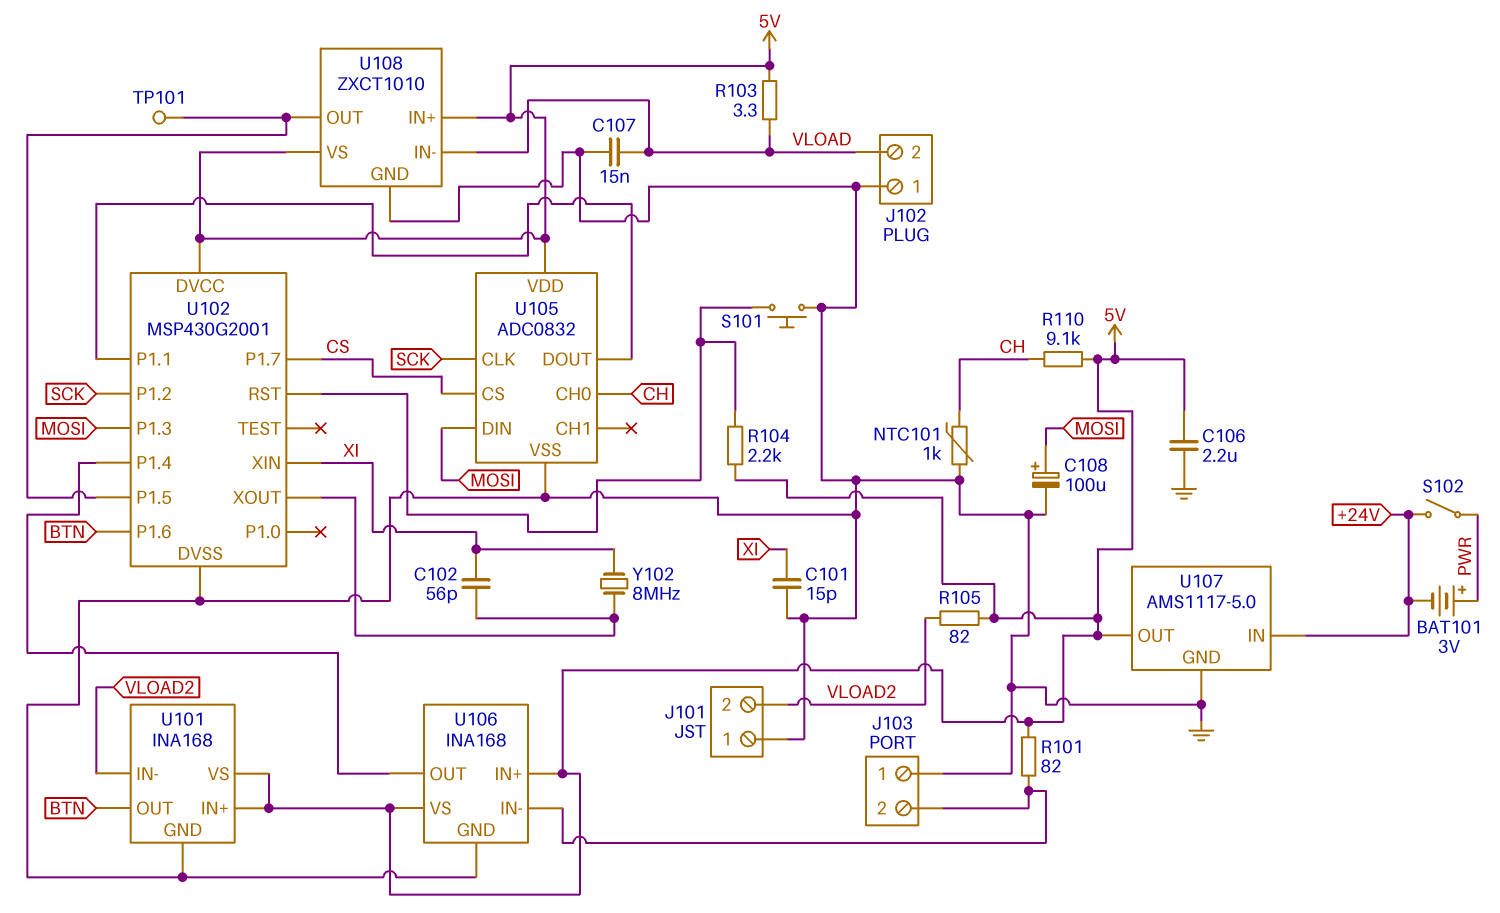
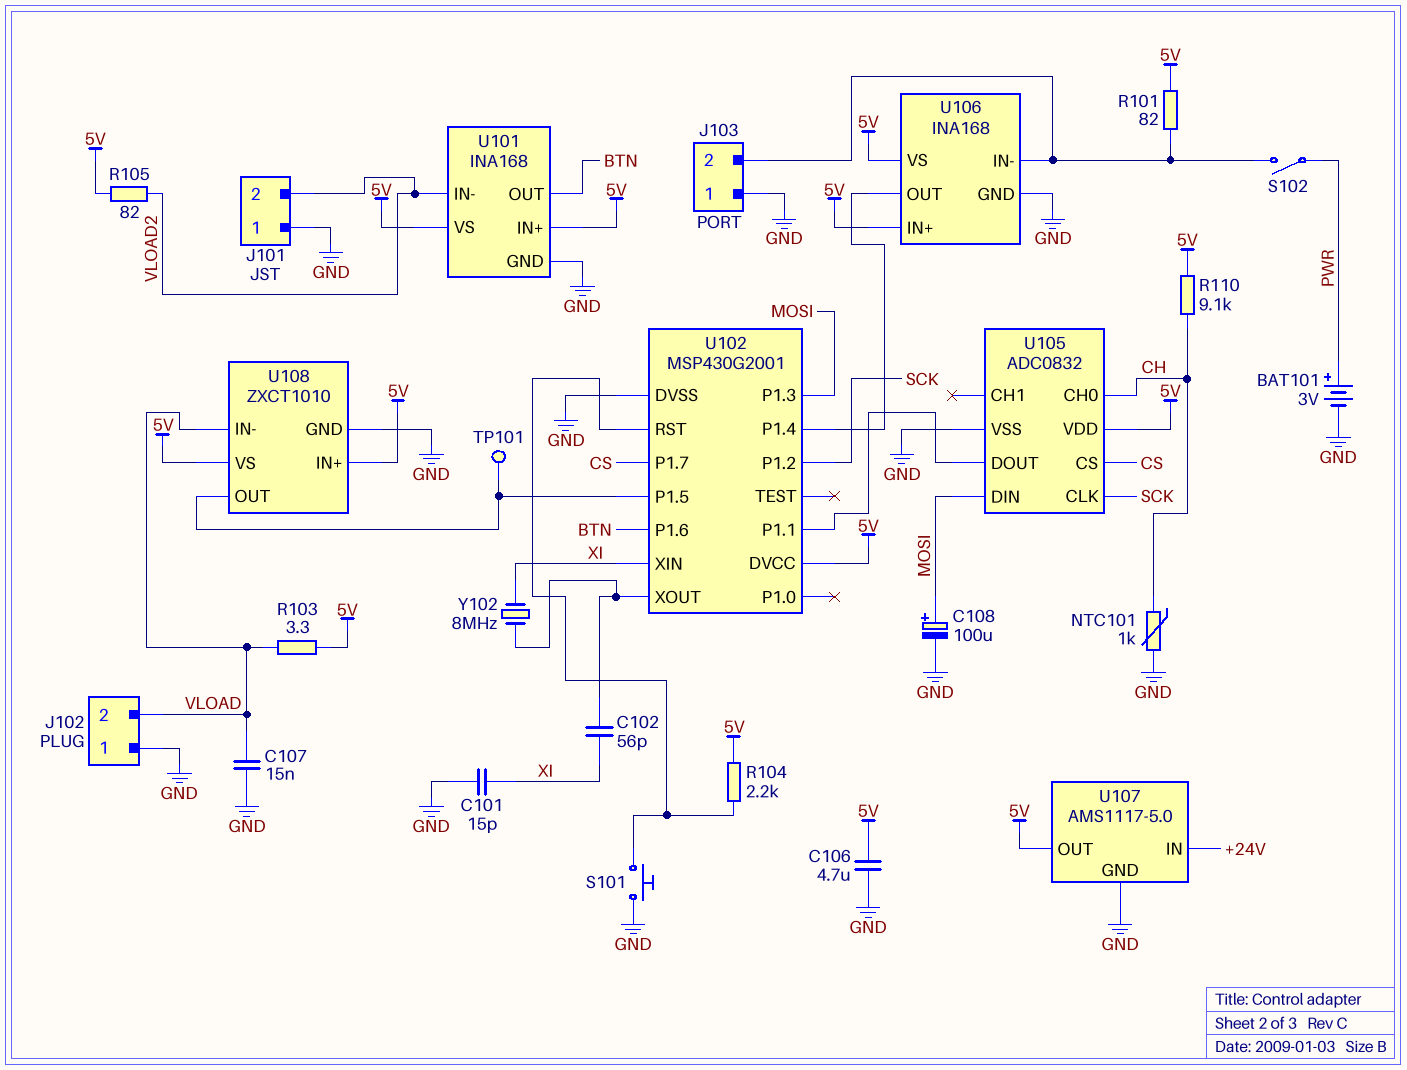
BAT101: 3V (plus PWR, minus +24V) -> 3V (plus PWR, minus GND)
C106: 2.2uF (5V, GND) -> 4.7uF (5V, GND)
S102: switch (+24V, PWR) -> switch (J103/2, PWR)

